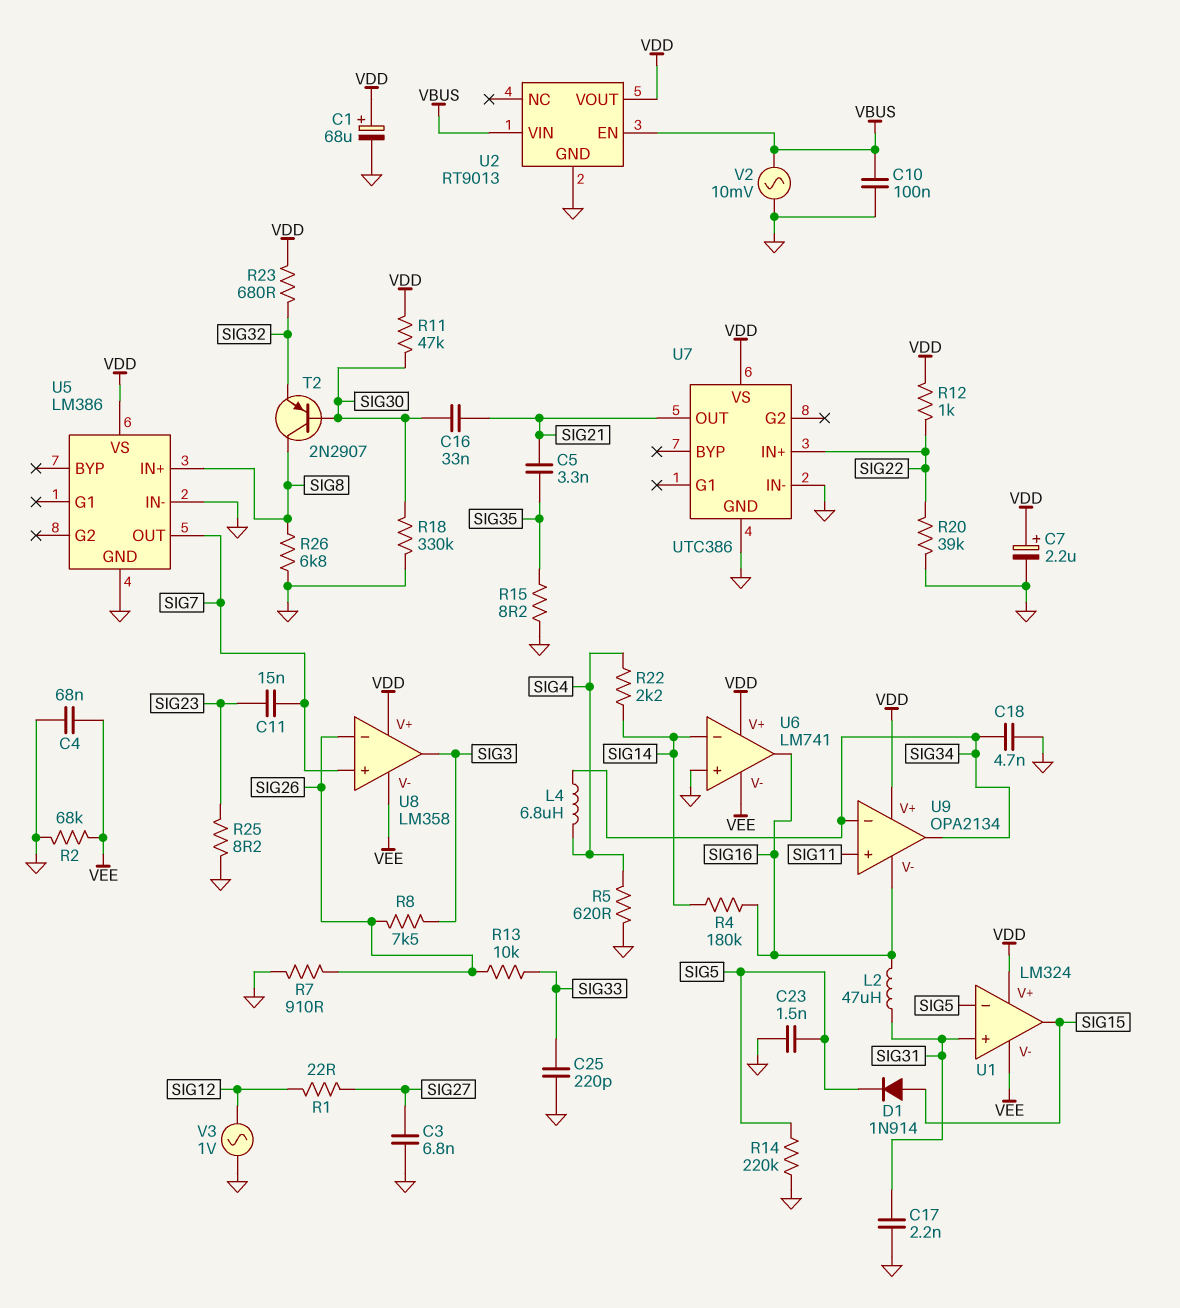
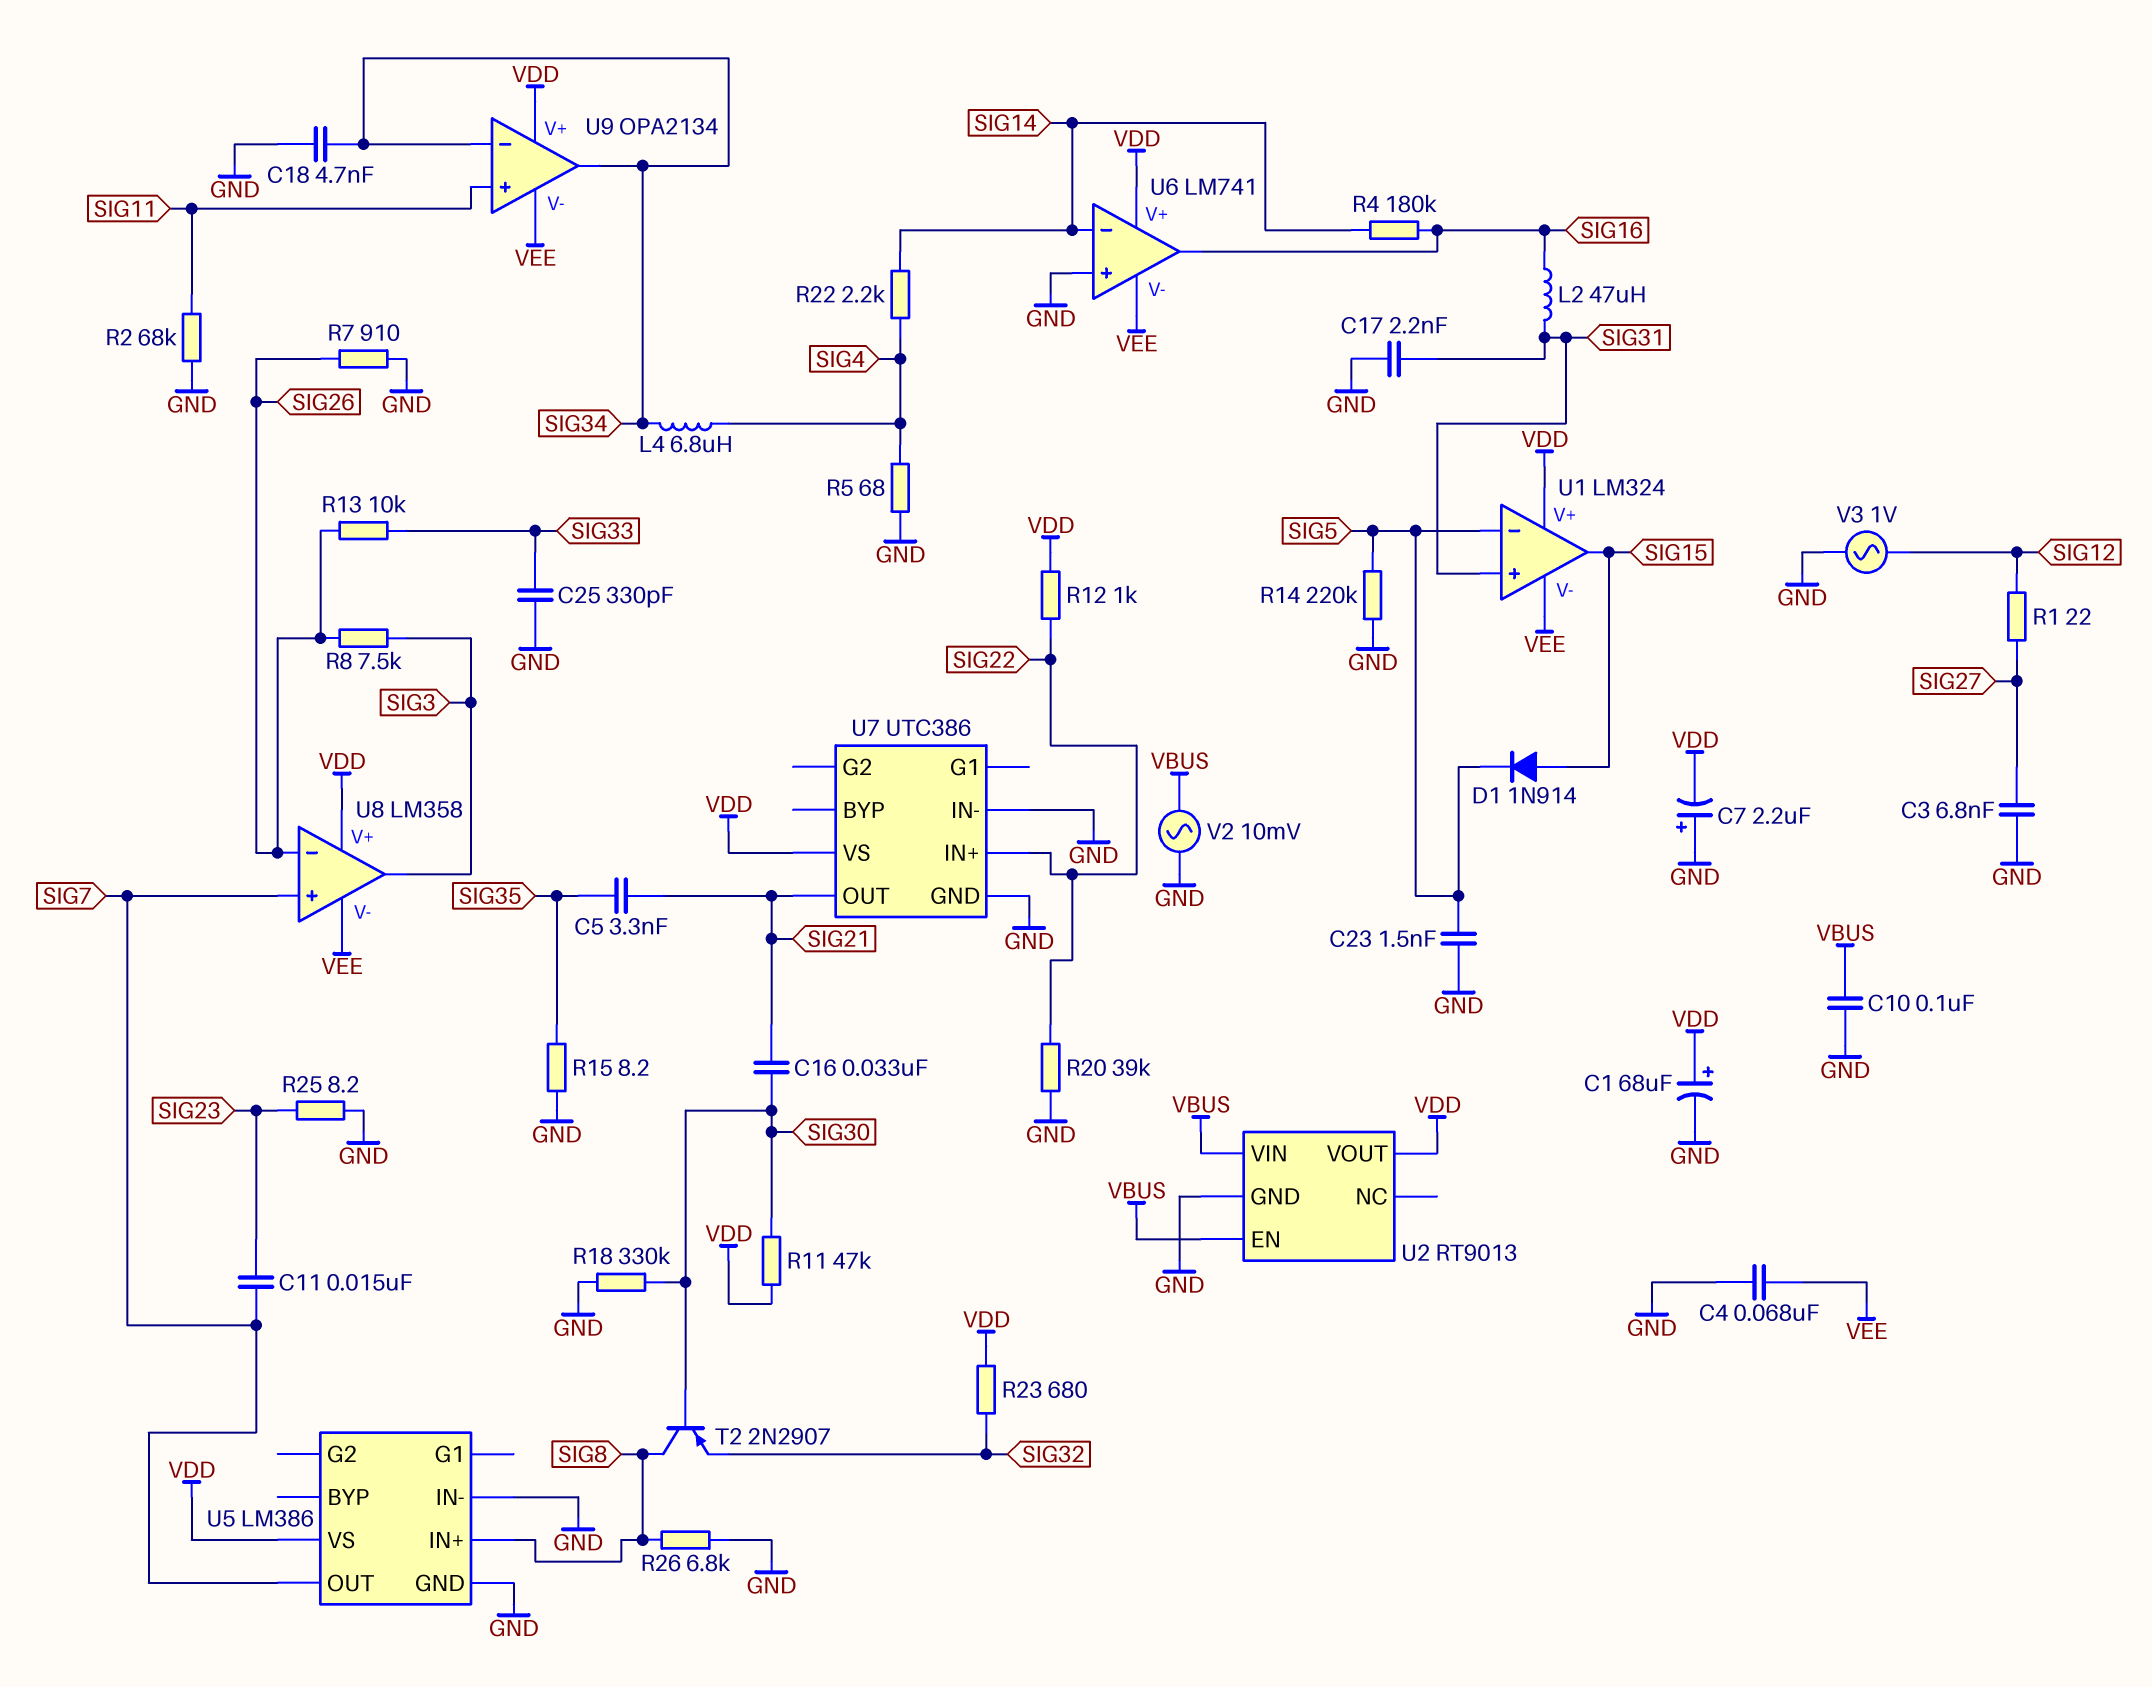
C7: 2.2uF (plus VDD, minus GND) -> 2.2uF (plus GND, minus VDD)
C25: 220pF (GND, SIG33) -> 330pF (GND, SIG33)
R2: 68k (GND, VEE) -> 68k (GND, SIG11)
R5: 620 (GND, SIG4) -> 68 (GND, SIG4)
U9 pin V-: SIG16 -> VEE

